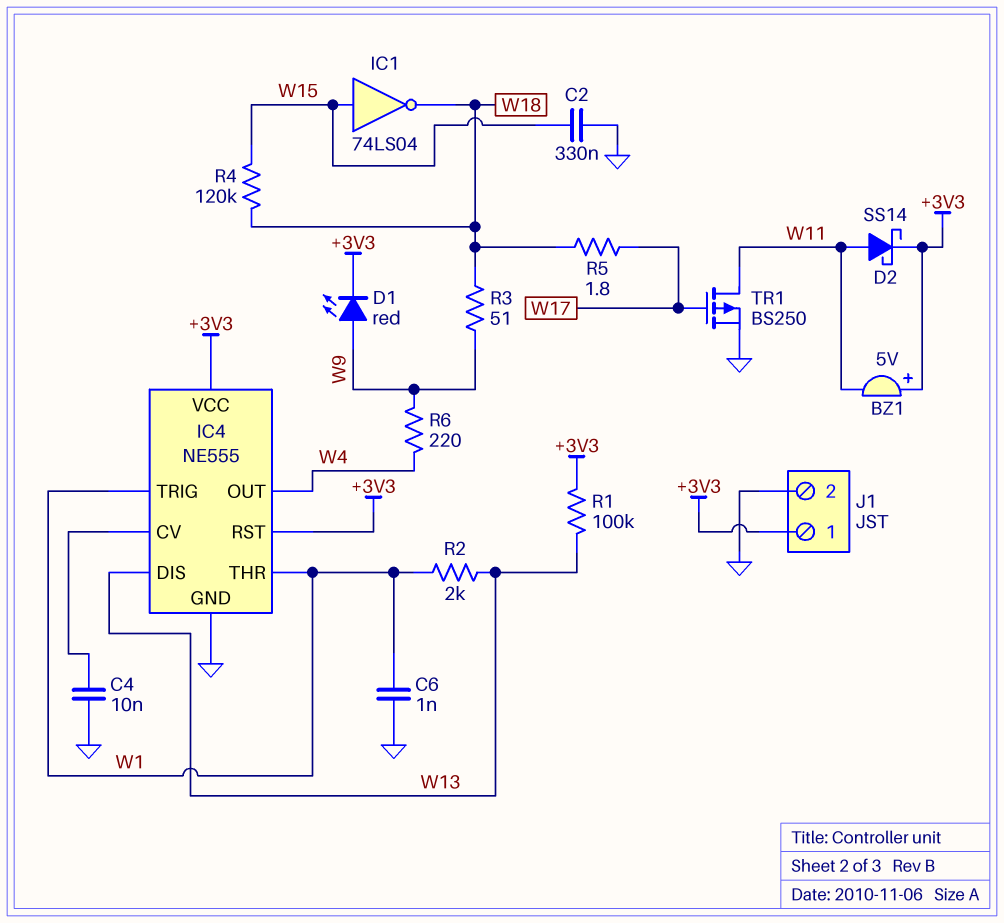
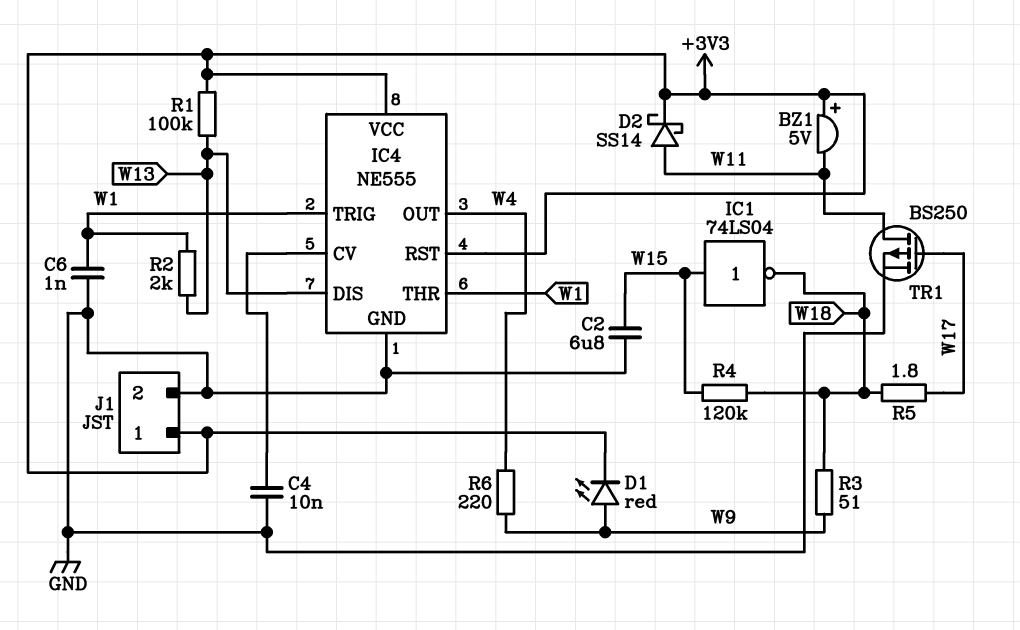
C2: 330nF (GND, W15) -> 6.8uF (GND, W15)

